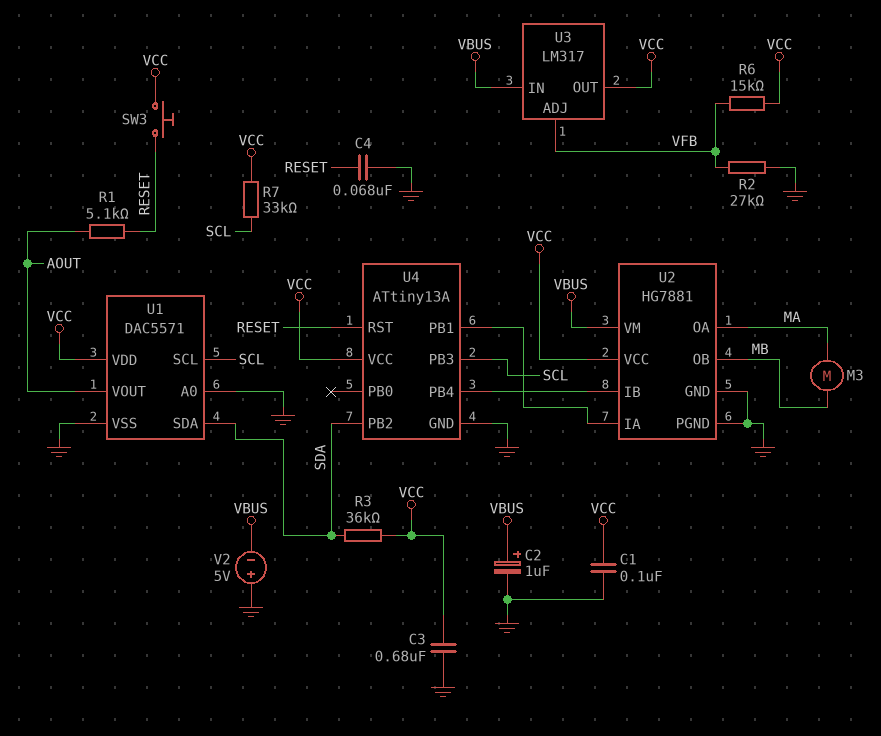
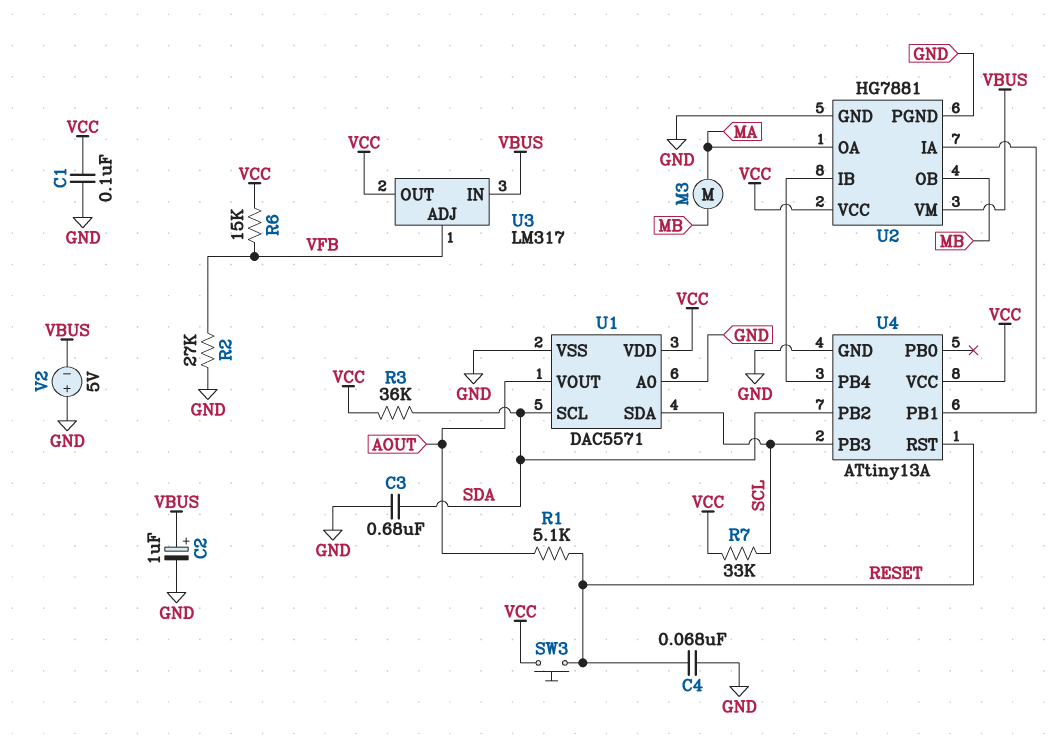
C3: 680nF (GND, VCC) -> 680nF (GND, SDA)
U1 pin SCL: SCL -> SDA
U1 pin SDA: SDA -> SCL

